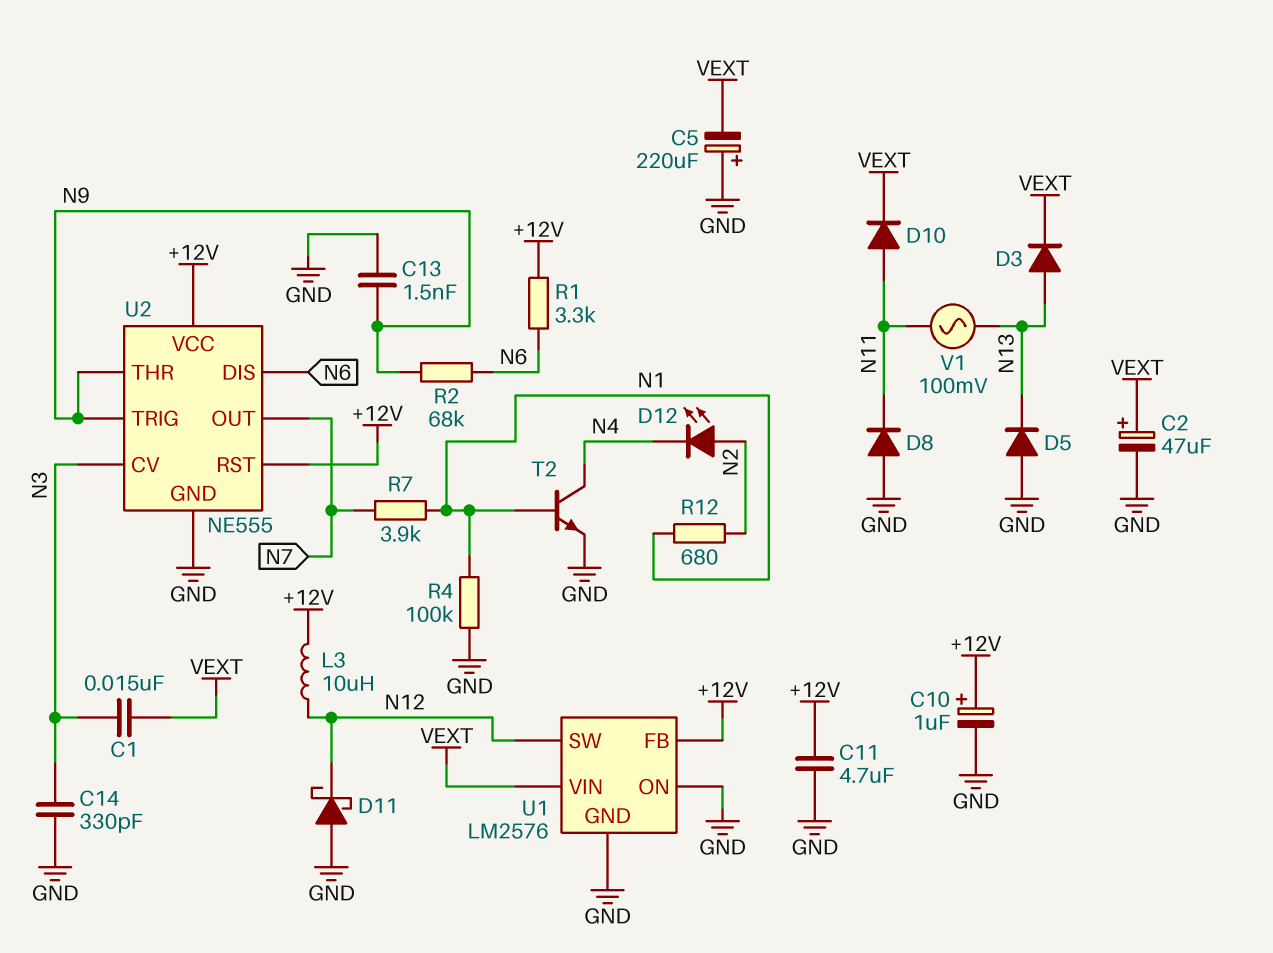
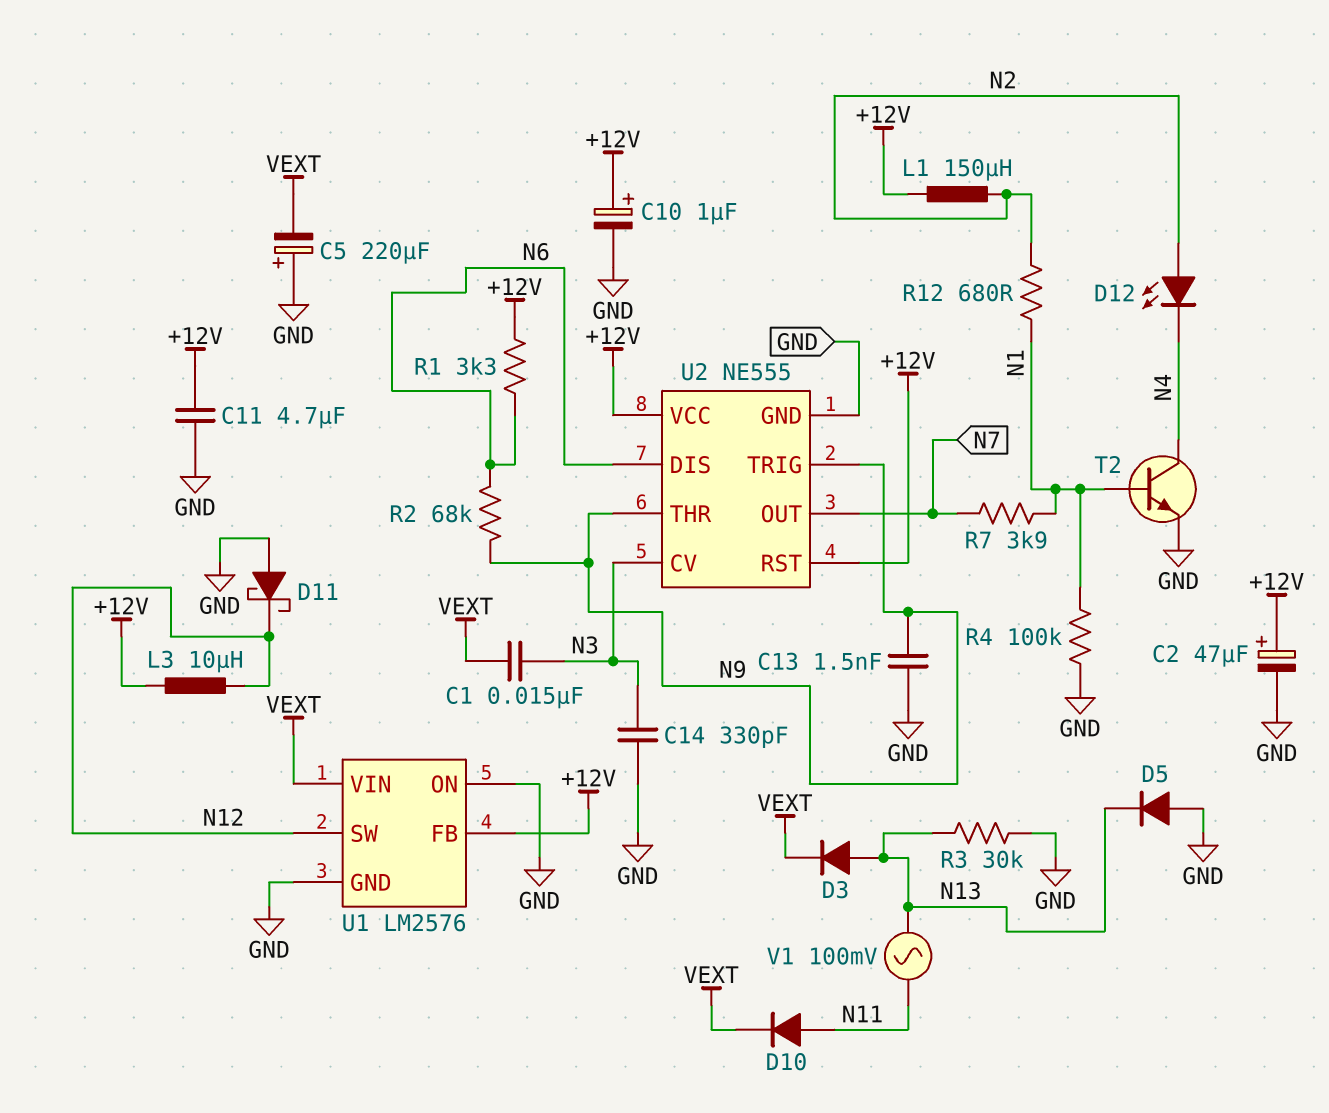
C2: 47uF (plus VEXT, minus GND) -> 47uF (plus +12V, minus GND)
D8: diode (A GND, K N11) -> none
L1: none -> 150uH (+12V, N2)
R3: none -> 30k (GND, N13)

